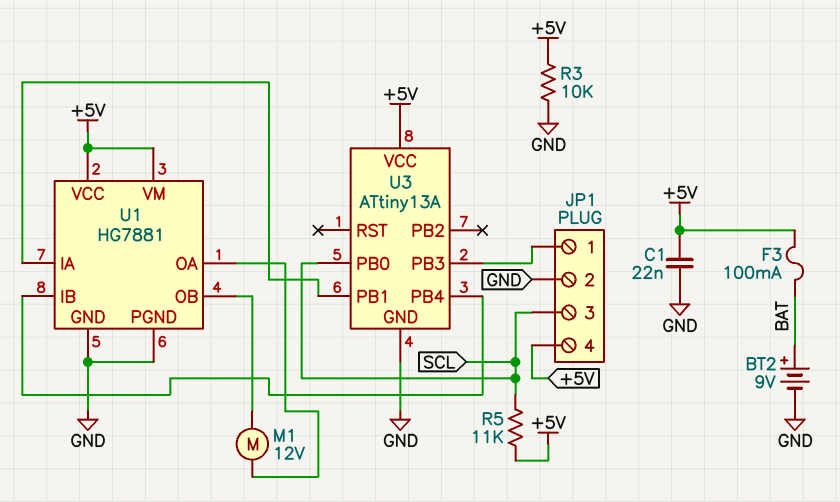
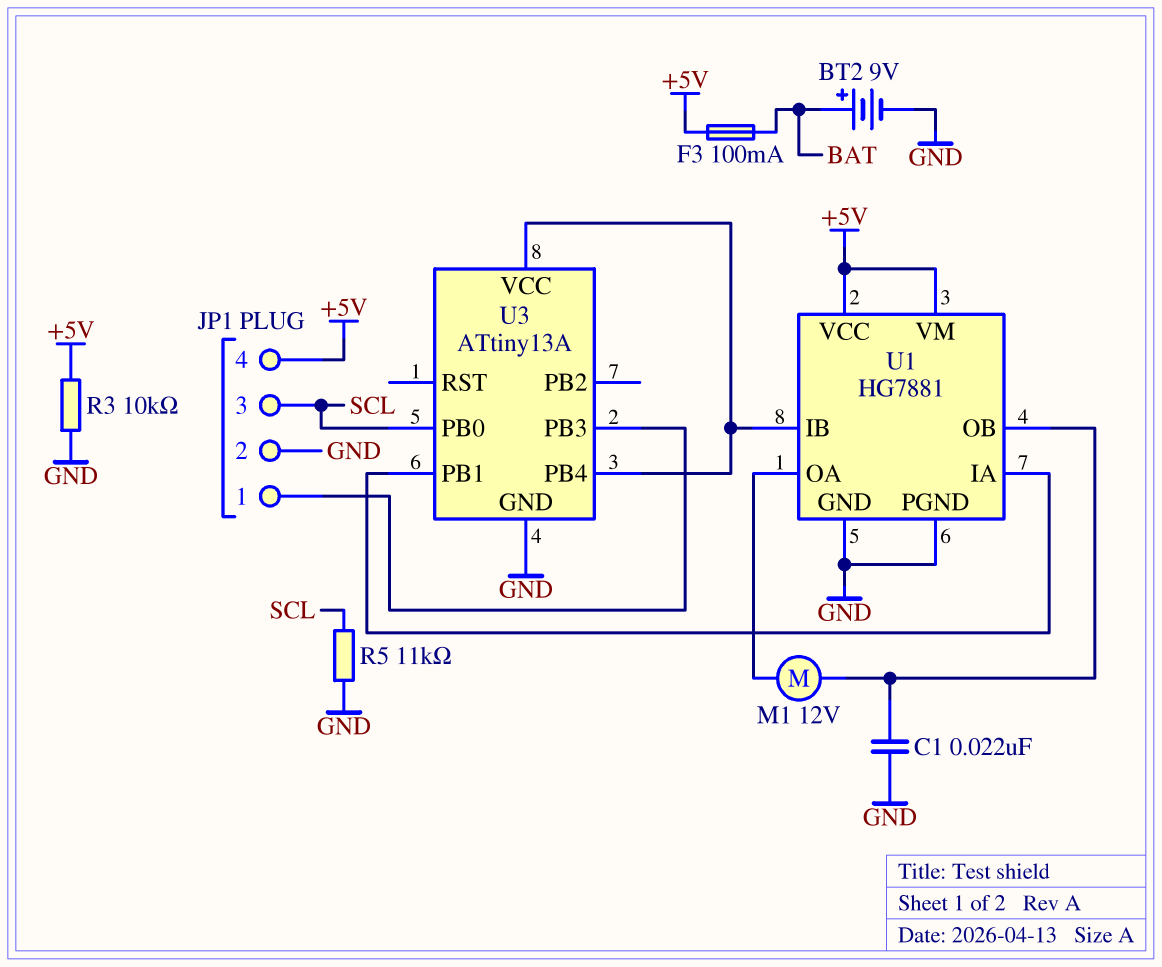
C1: 22nF (+5V, GND) -> 22nF (GND, U1/OB)
R5: 11k (+5V, SCL) -> 11k (GND, SCL)
U3 pin VCC: +5V -> U1/IB

